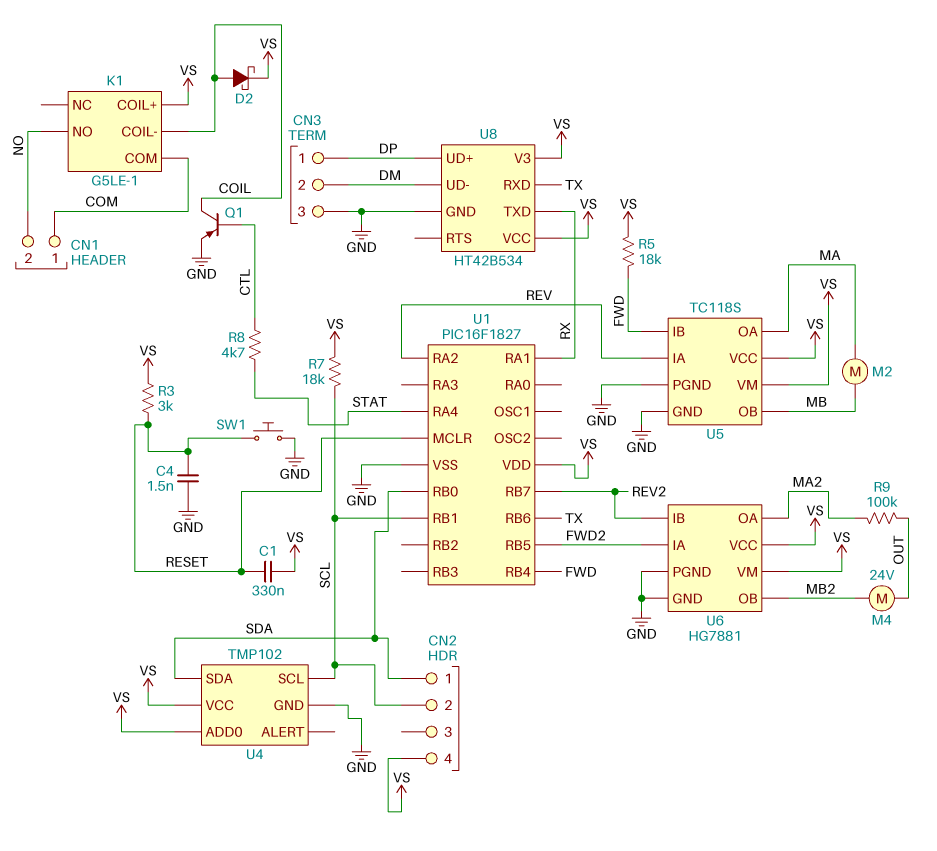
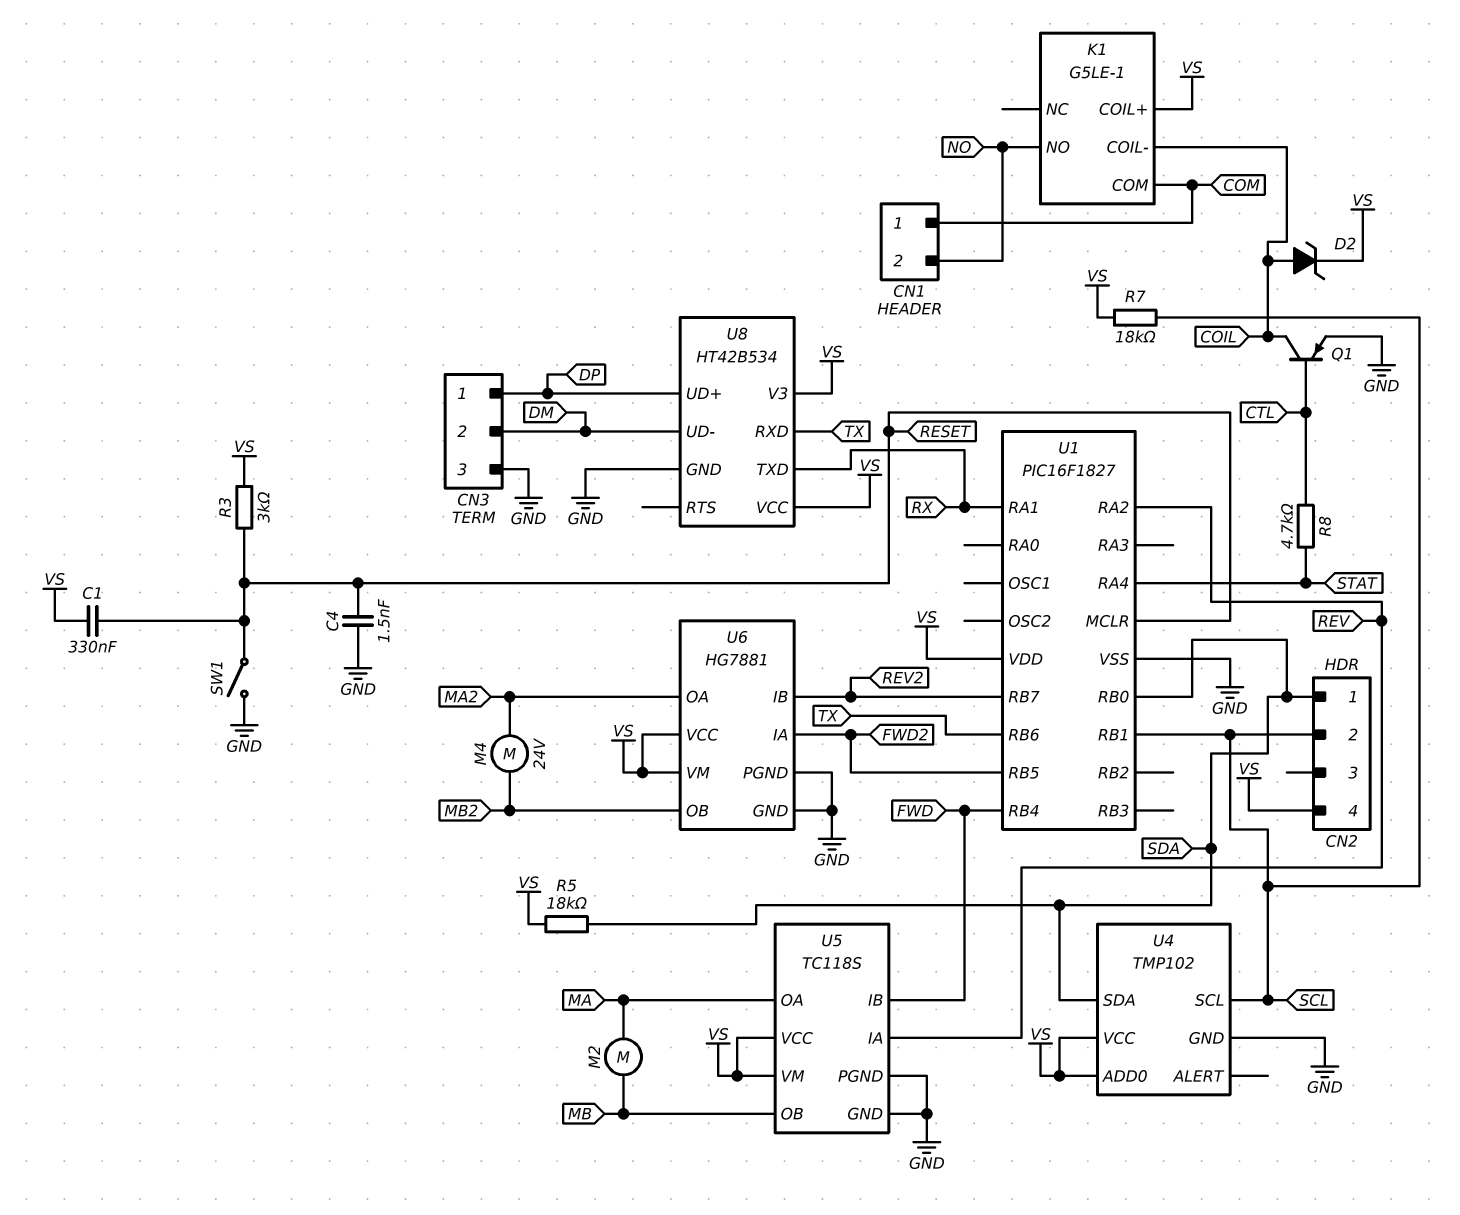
D2: schottky (A COIL, K VS) -> zener (A COIL, K VS)
M4: motor 24V (MB2, OUT) -> motor 24V (MA2, MB2)
R5: 18k (FWD, VS) -> 18k (SDA, VS)
R9: 100k (MA2, OUT) -> none
SW1: button (GND, RESET) -> switch (GND, RESET)

